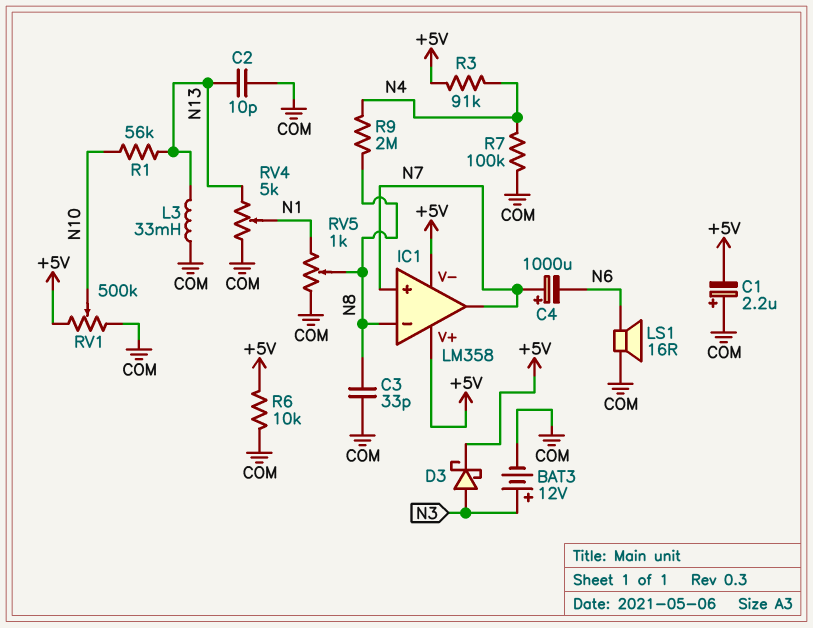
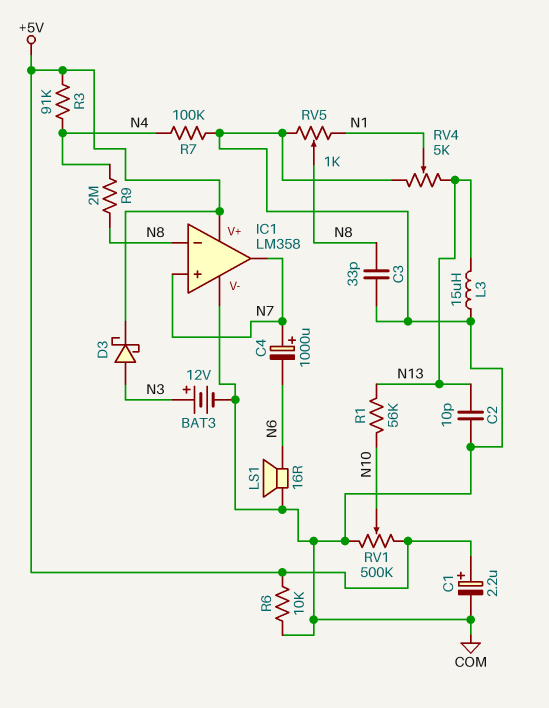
C1: 2.2uF (plus COM, minus +5V) -> 2.2uF (plus +5V, minus COM)
IC1 pin V-: +5V -> COM
L3: 33mH (COM, N13) -> 15uH (COM, N13)

